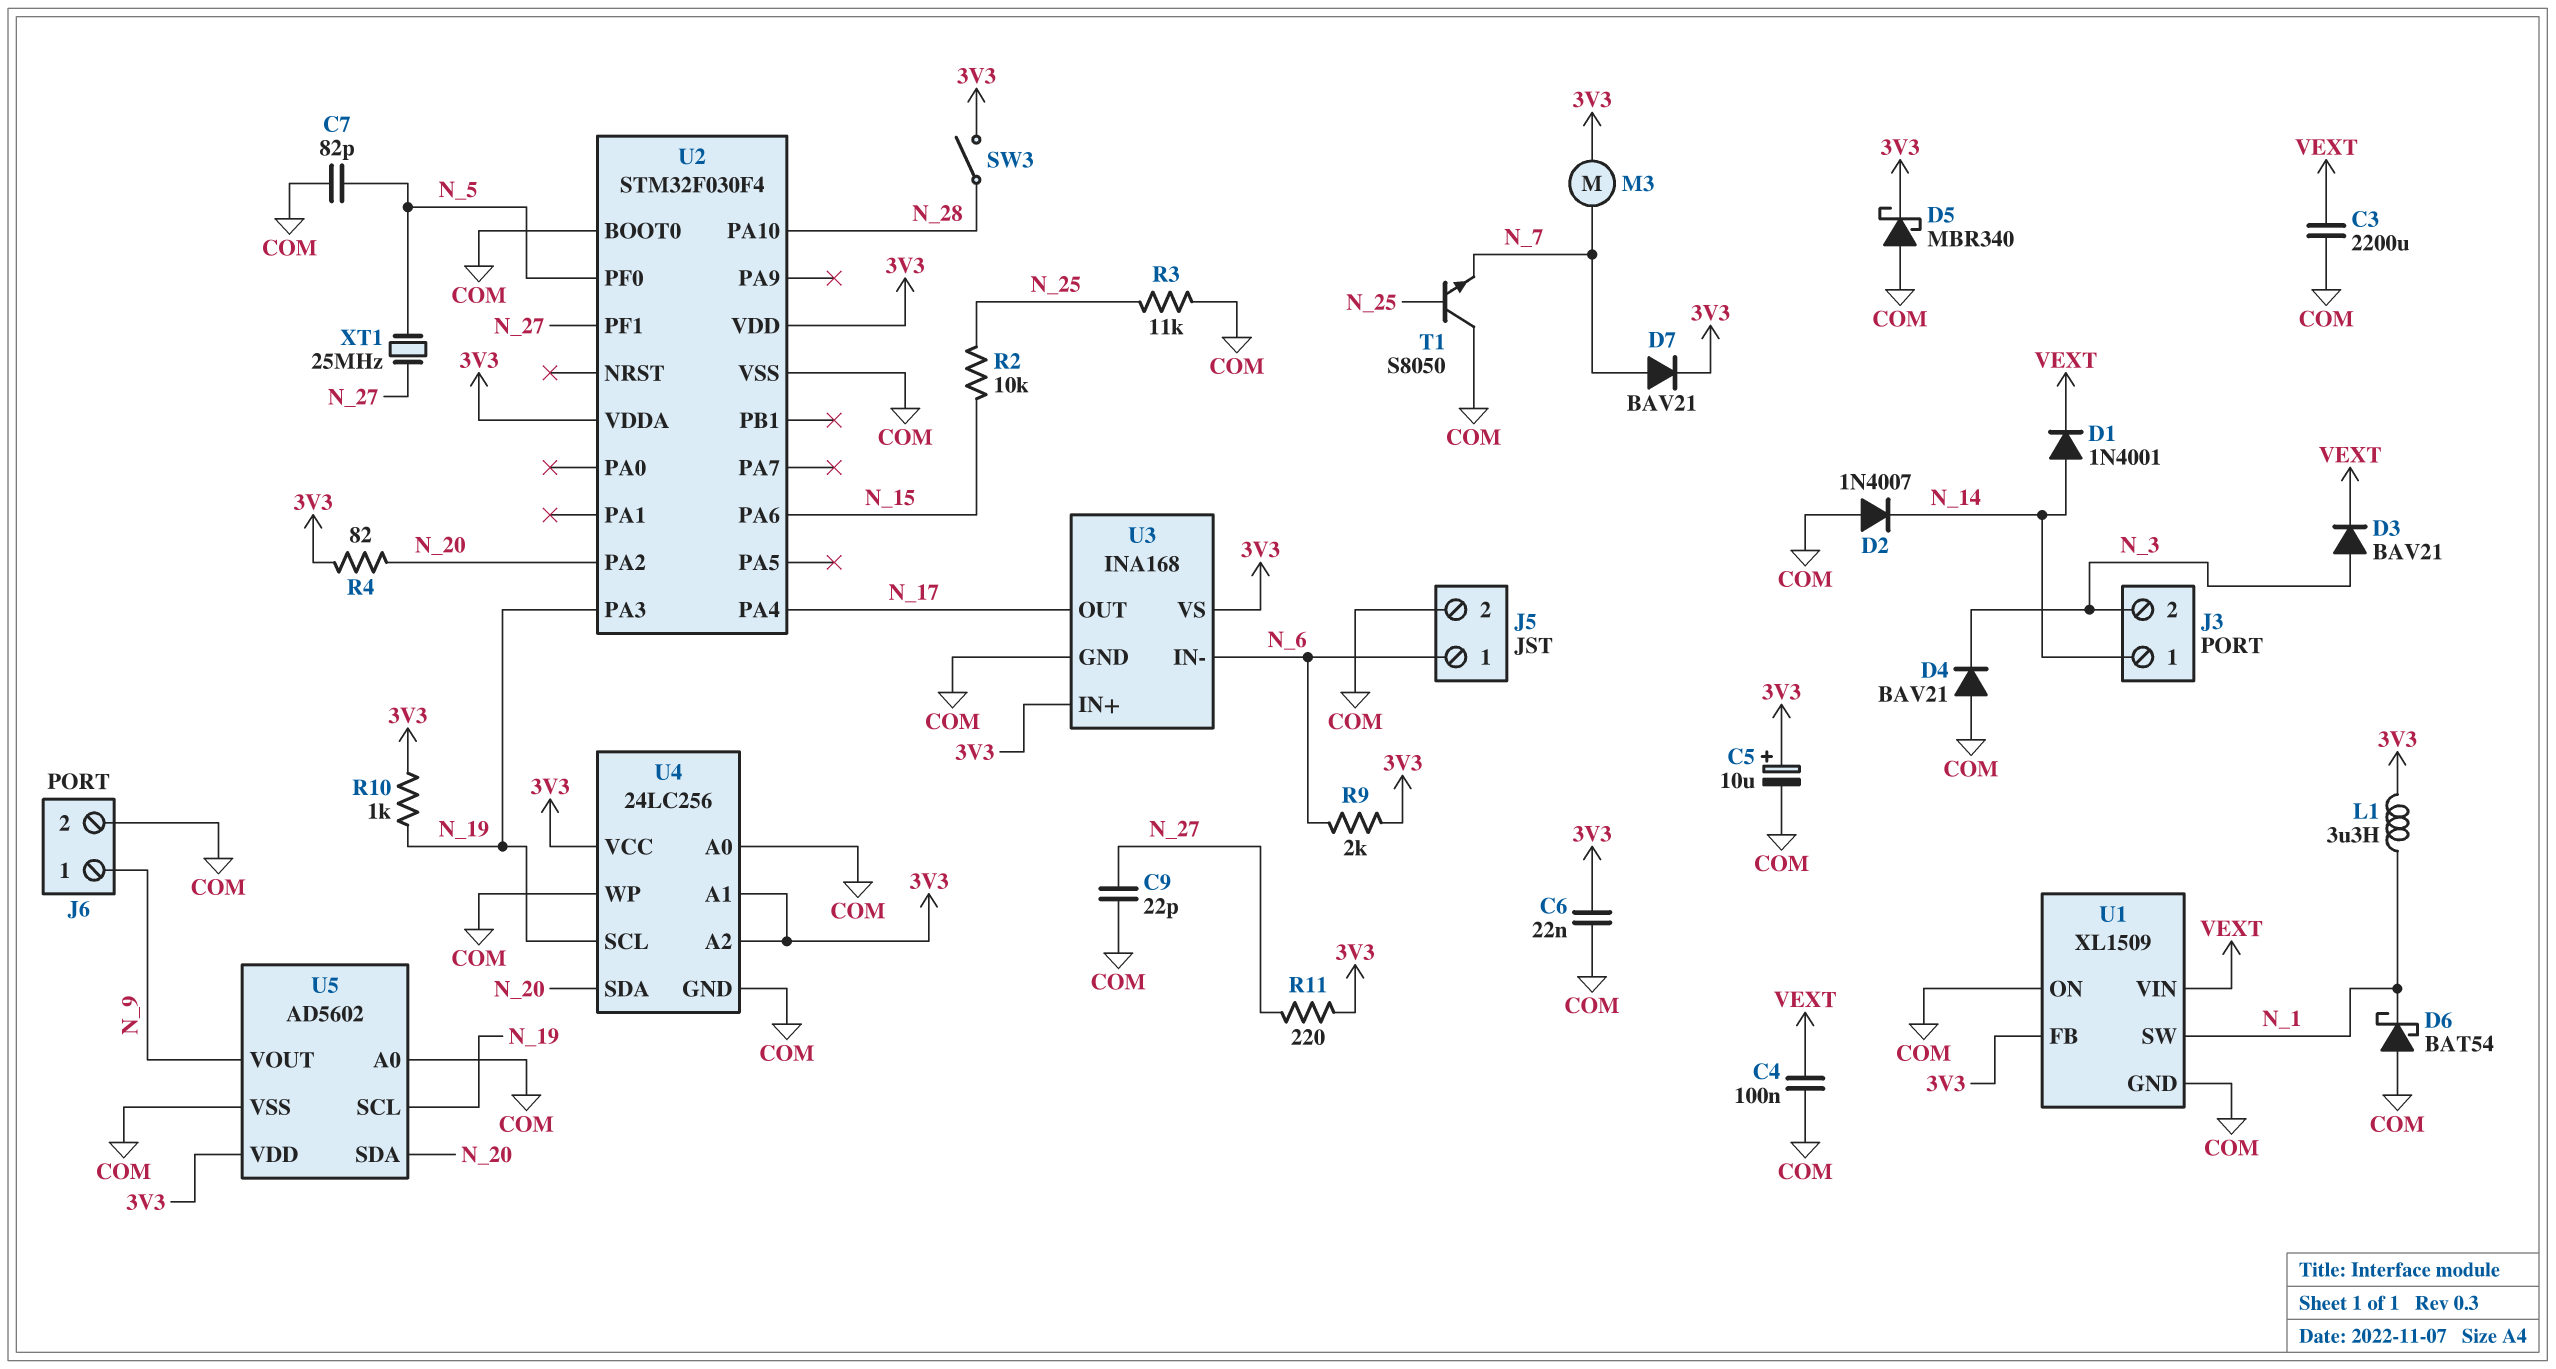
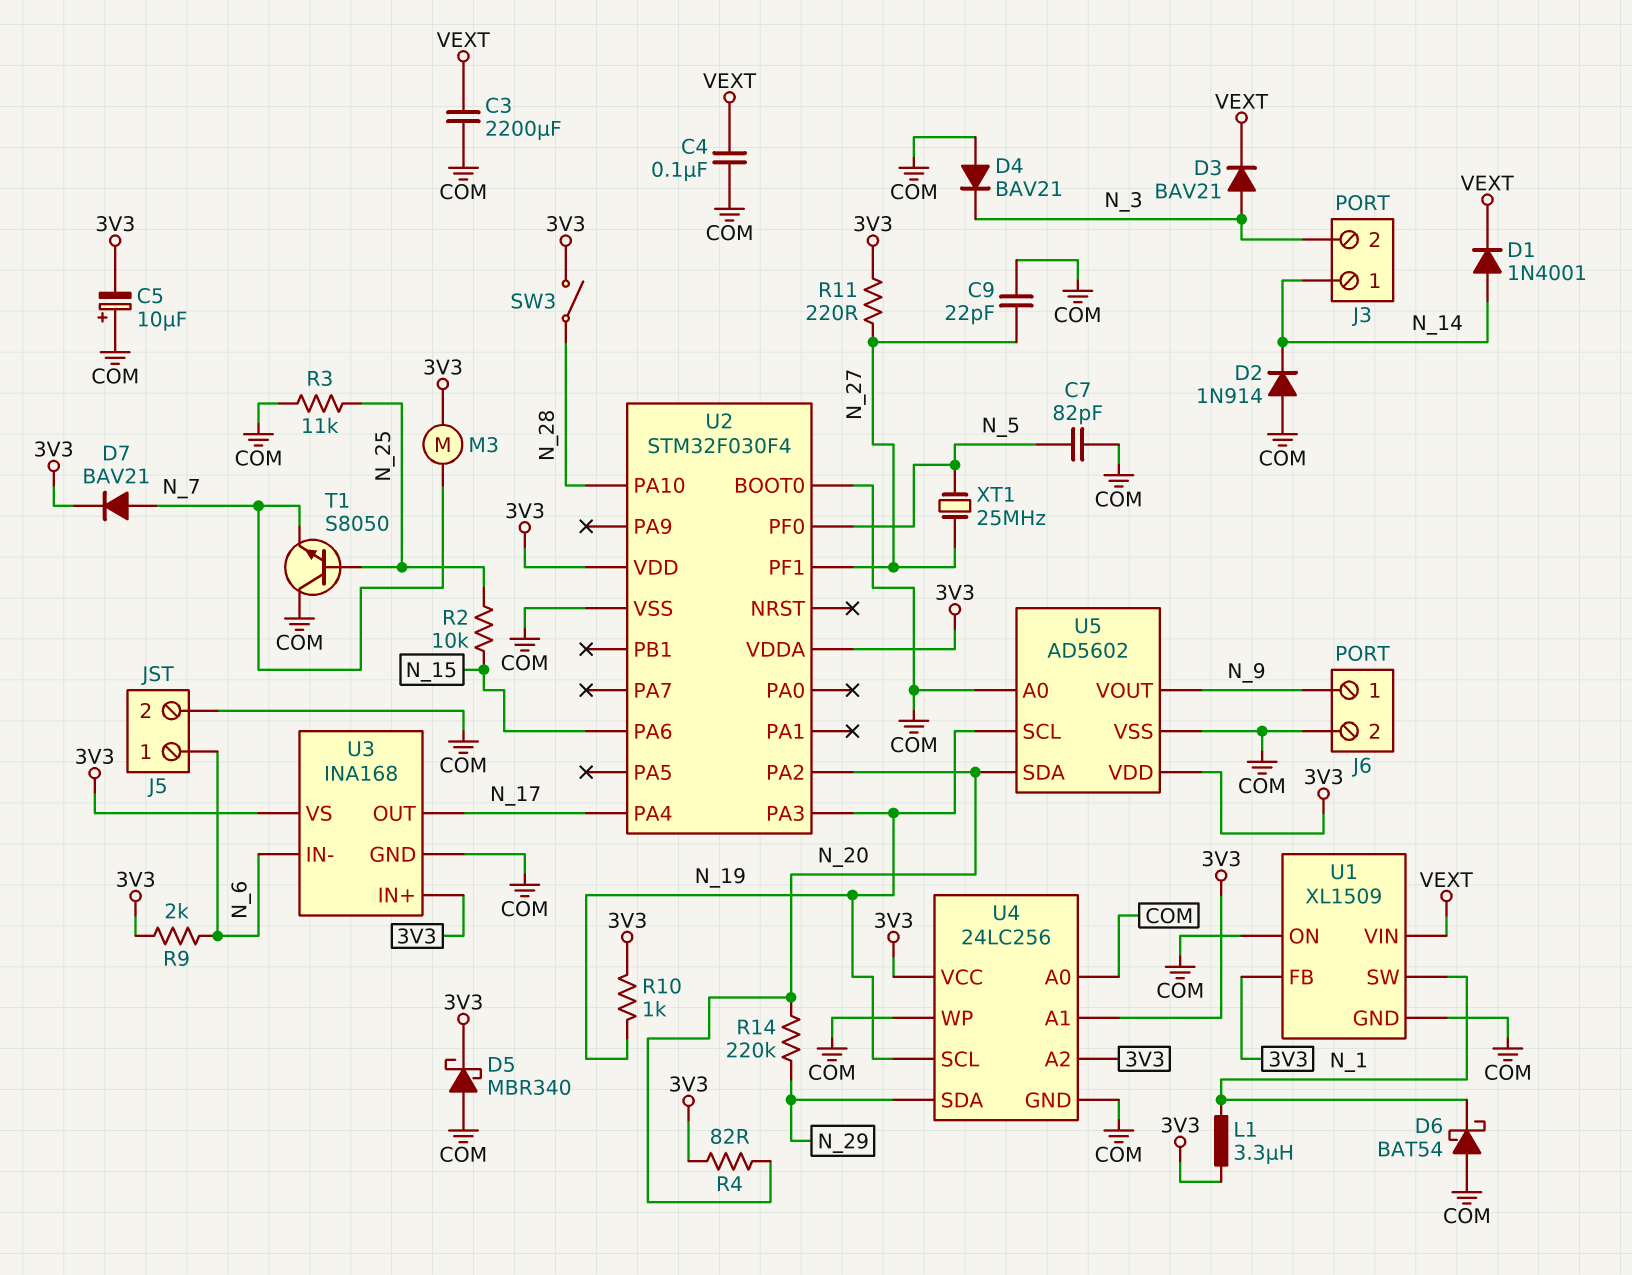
C5: 10uF (plus 3V3, minus COM) -> 10uF (plus COM, minus 3V3)
C6: 22nF (3V3, COM) -> none
D2: diode 1N4007 (A COM, K N_14) -> diode 1N914 (A COM, K N_14)
R14: none -> 220k (N_20, N_29)
U4 pin SDA: N_20 -> N_29

